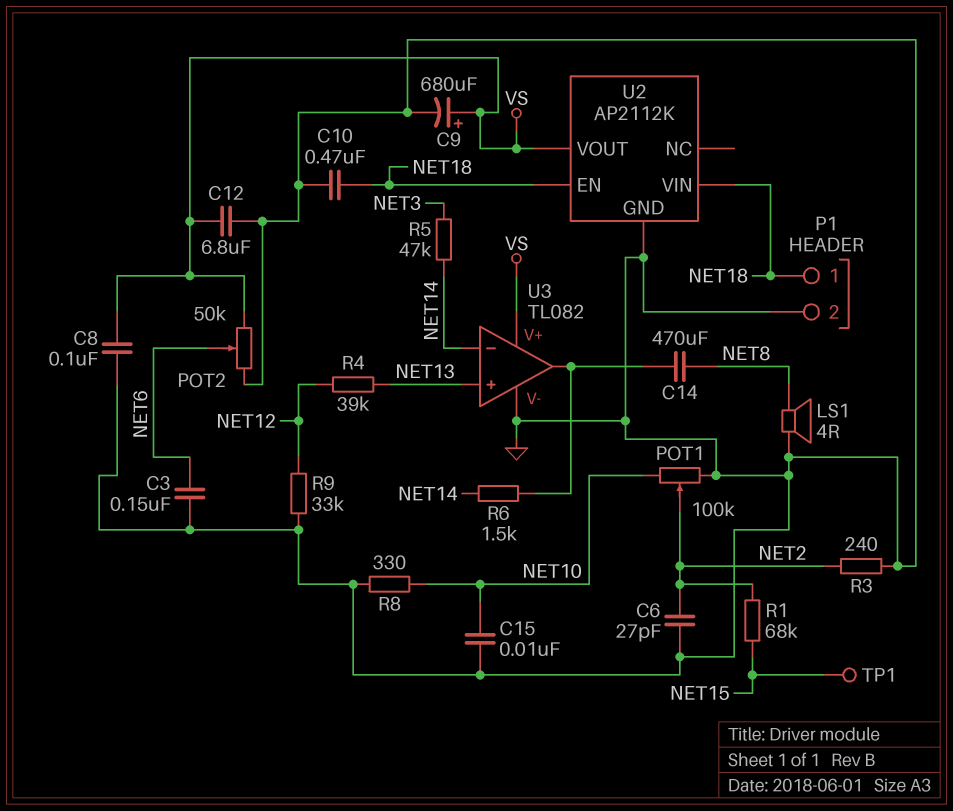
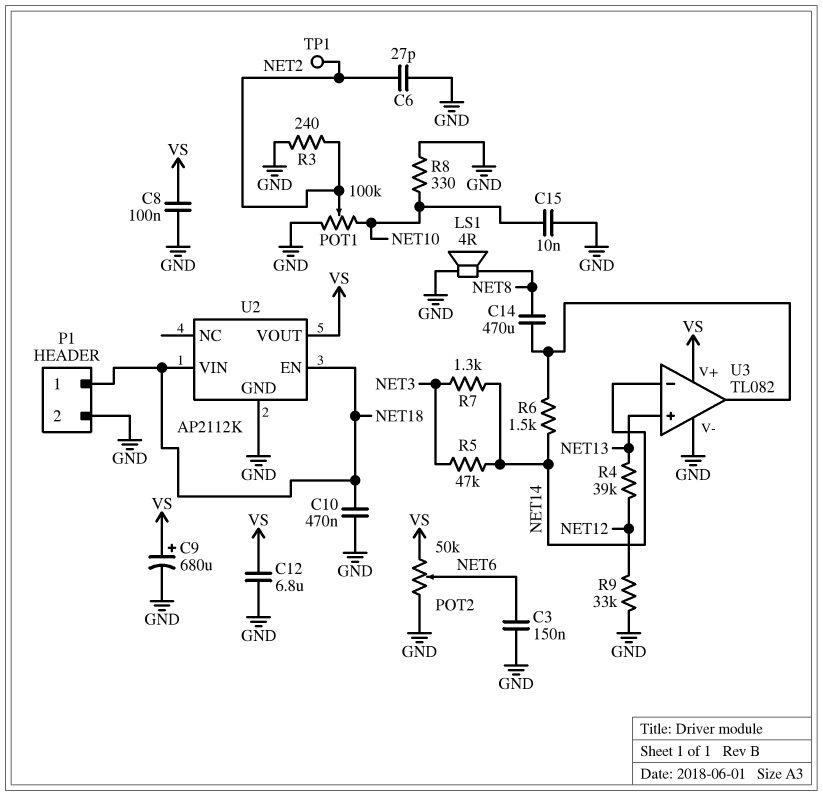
R1: 68k (NET2, NET15) -> none
R7: none -> 1.3k (NET3, NET14)
TP1: test point (NET15) -> test point (NET2)

